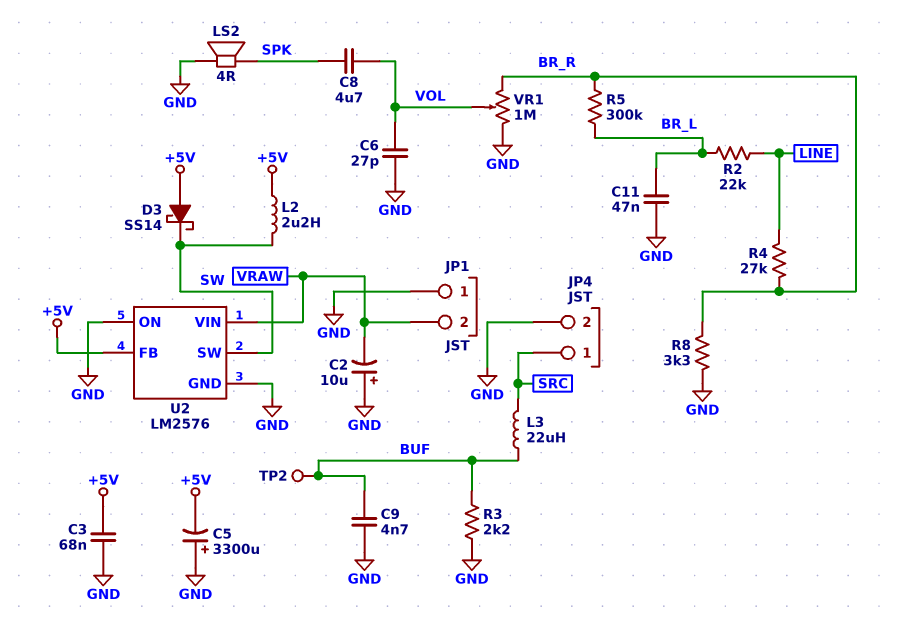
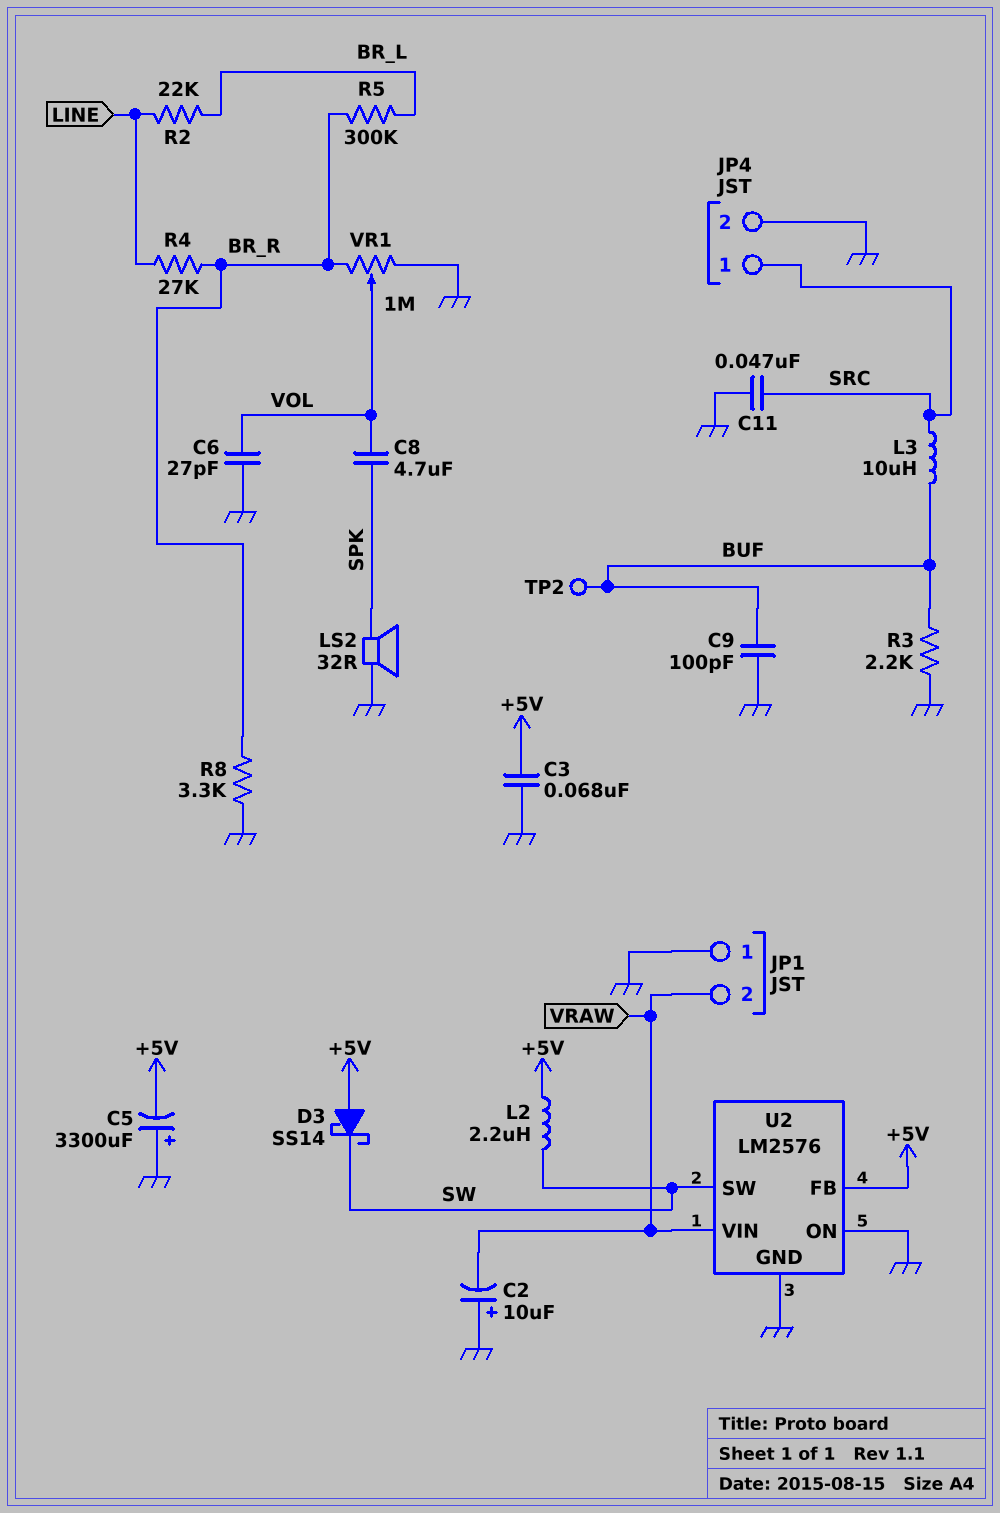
C9: 4.7nF (BUF, GND) -> 100pF (BUF, GND)
C11: 47nF (BR_L, GND) -> 47nF (GND, SRC)
L3: 22uH (BUF, SRC) -> 10uH (BUF, SRC)
LS2: speaker 4R (GND, SPK) -> speaker 32R (GND, SPK)

